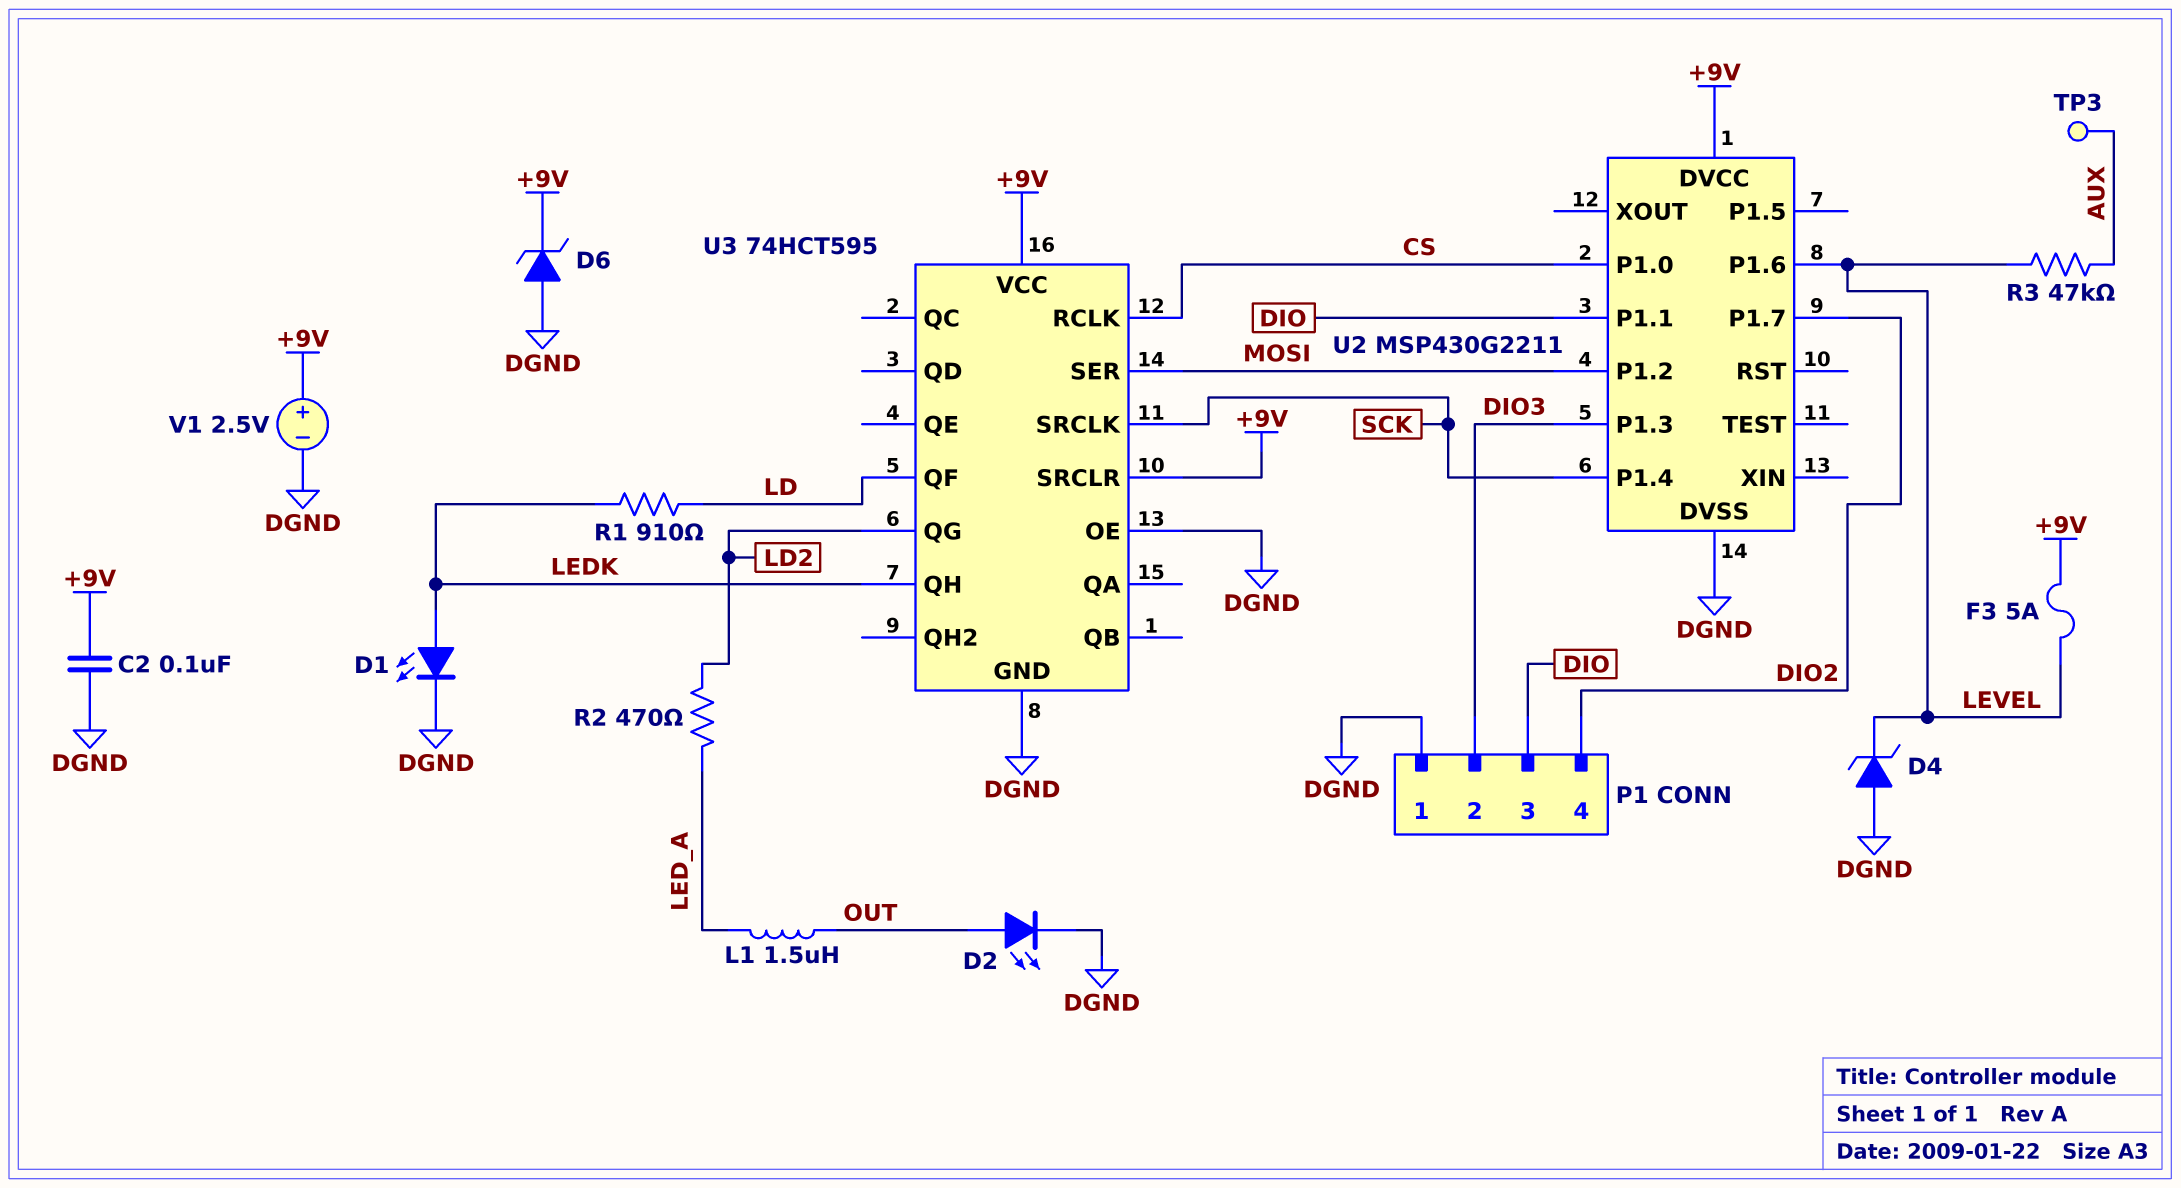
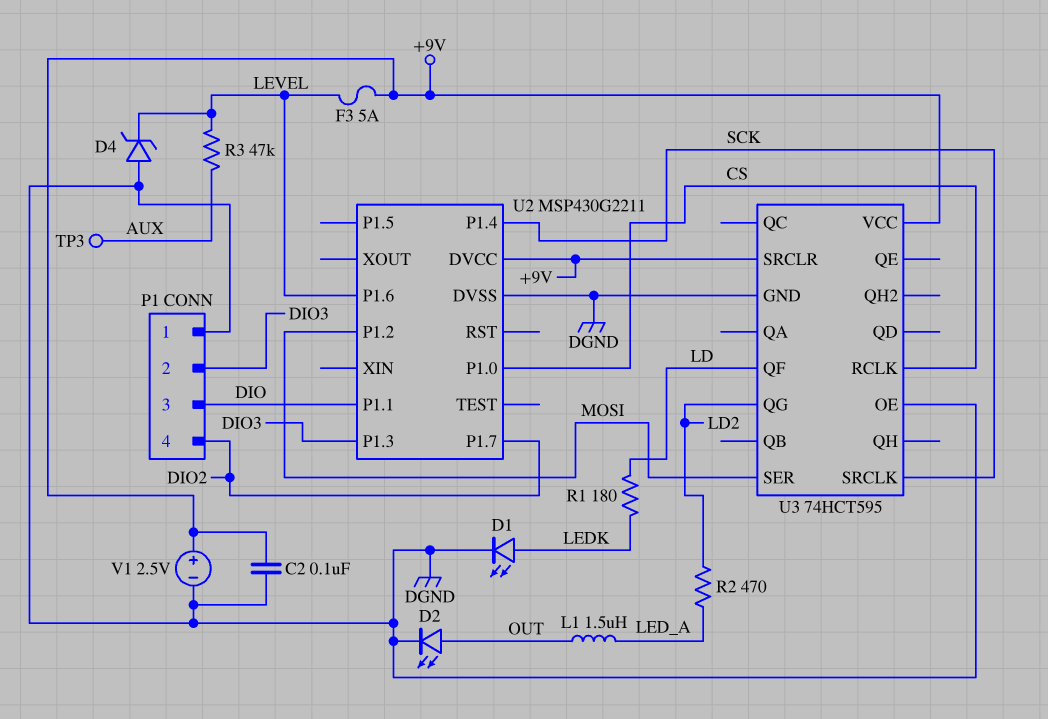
D6: zener (A DGND, K +9V) -> none
R1: 910 (LD, LEDK) -> 180 (LD, LEDK)
U3 pin QH: LEDK -> none

